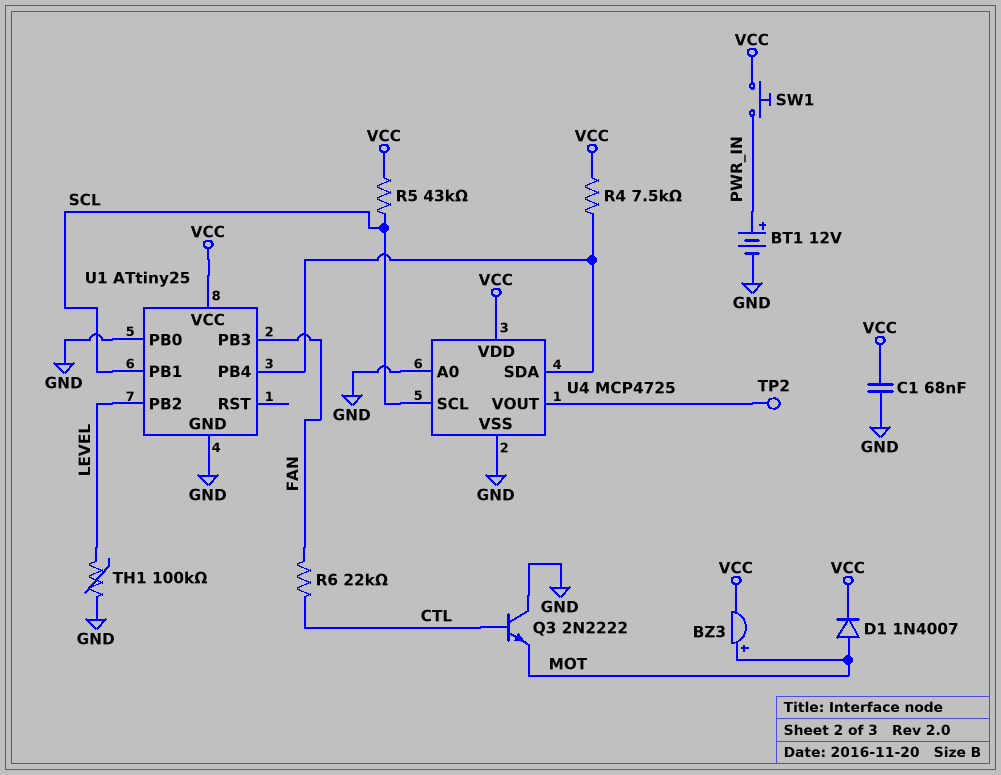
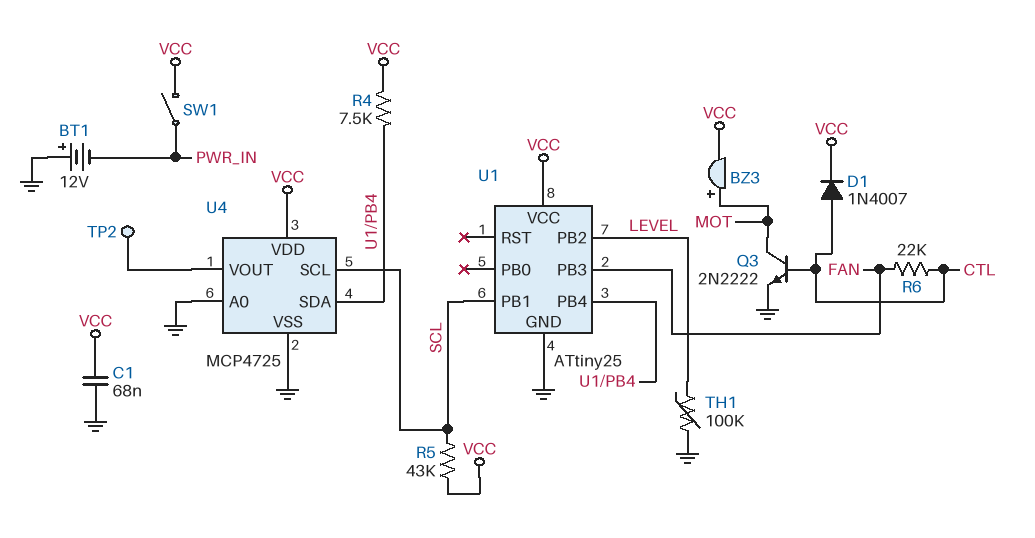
BT1: 12V (plus PWR_IN, minus GND) -> 12V (plus GND, minus PWR_IN)
D1: diode 1N4007 (A MOT, K VCC) -> diode 1N4007 (A CTL, K VCC)
Q3: NPN 2N2222 (B CTL, C GND, E MOT) -> NPN 2N2222 (B CTL, C MOT, E GND)
SW1: button (PWR_IN, VCC) -> switch (PWR_IN, VCC)
U1 pin PB0: GND -> none

